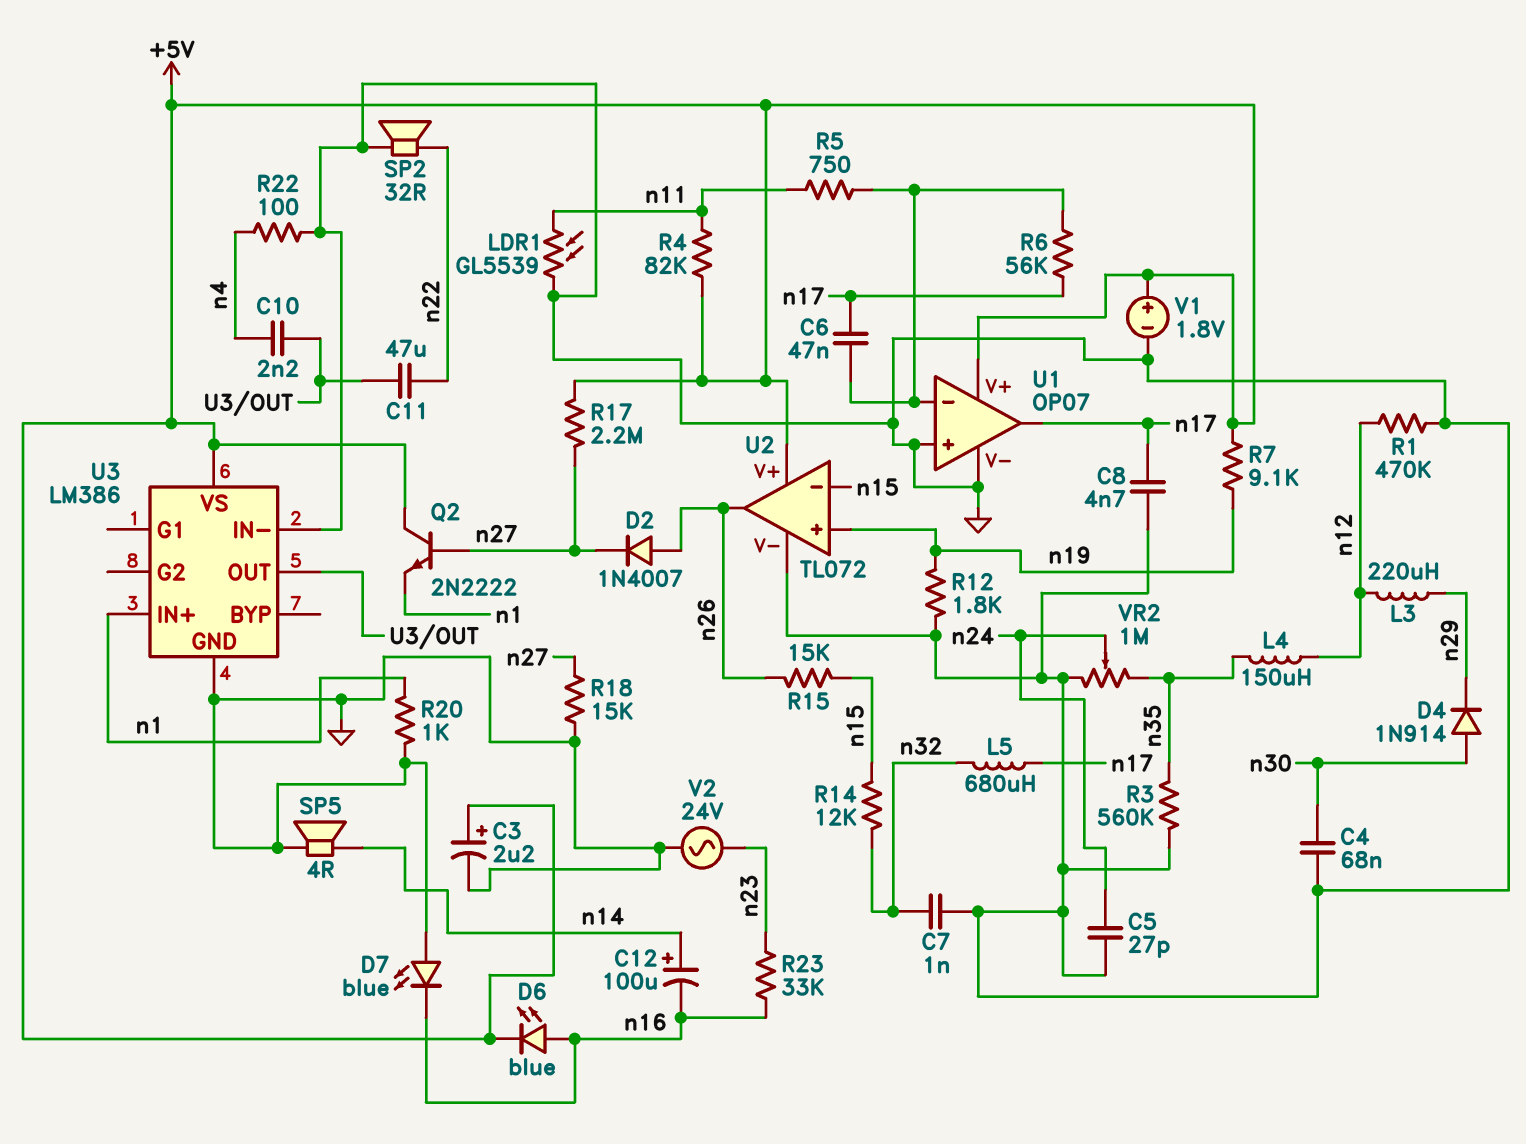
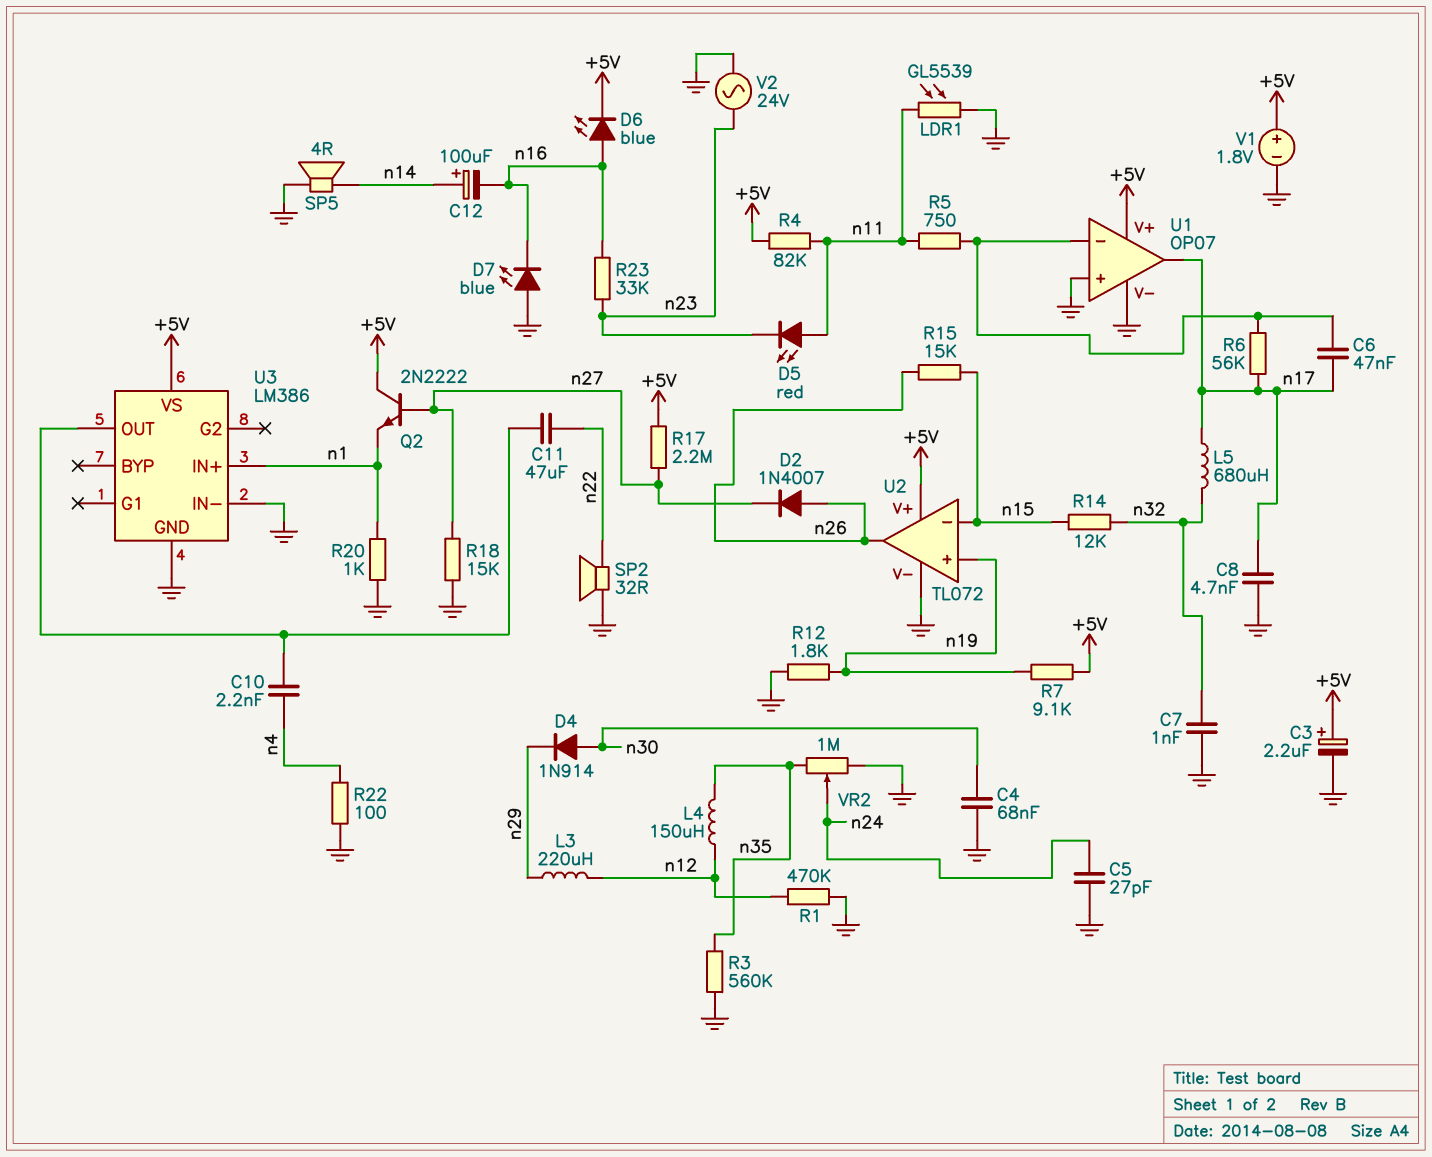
D5: none -> LED red (A n11, K n23)

